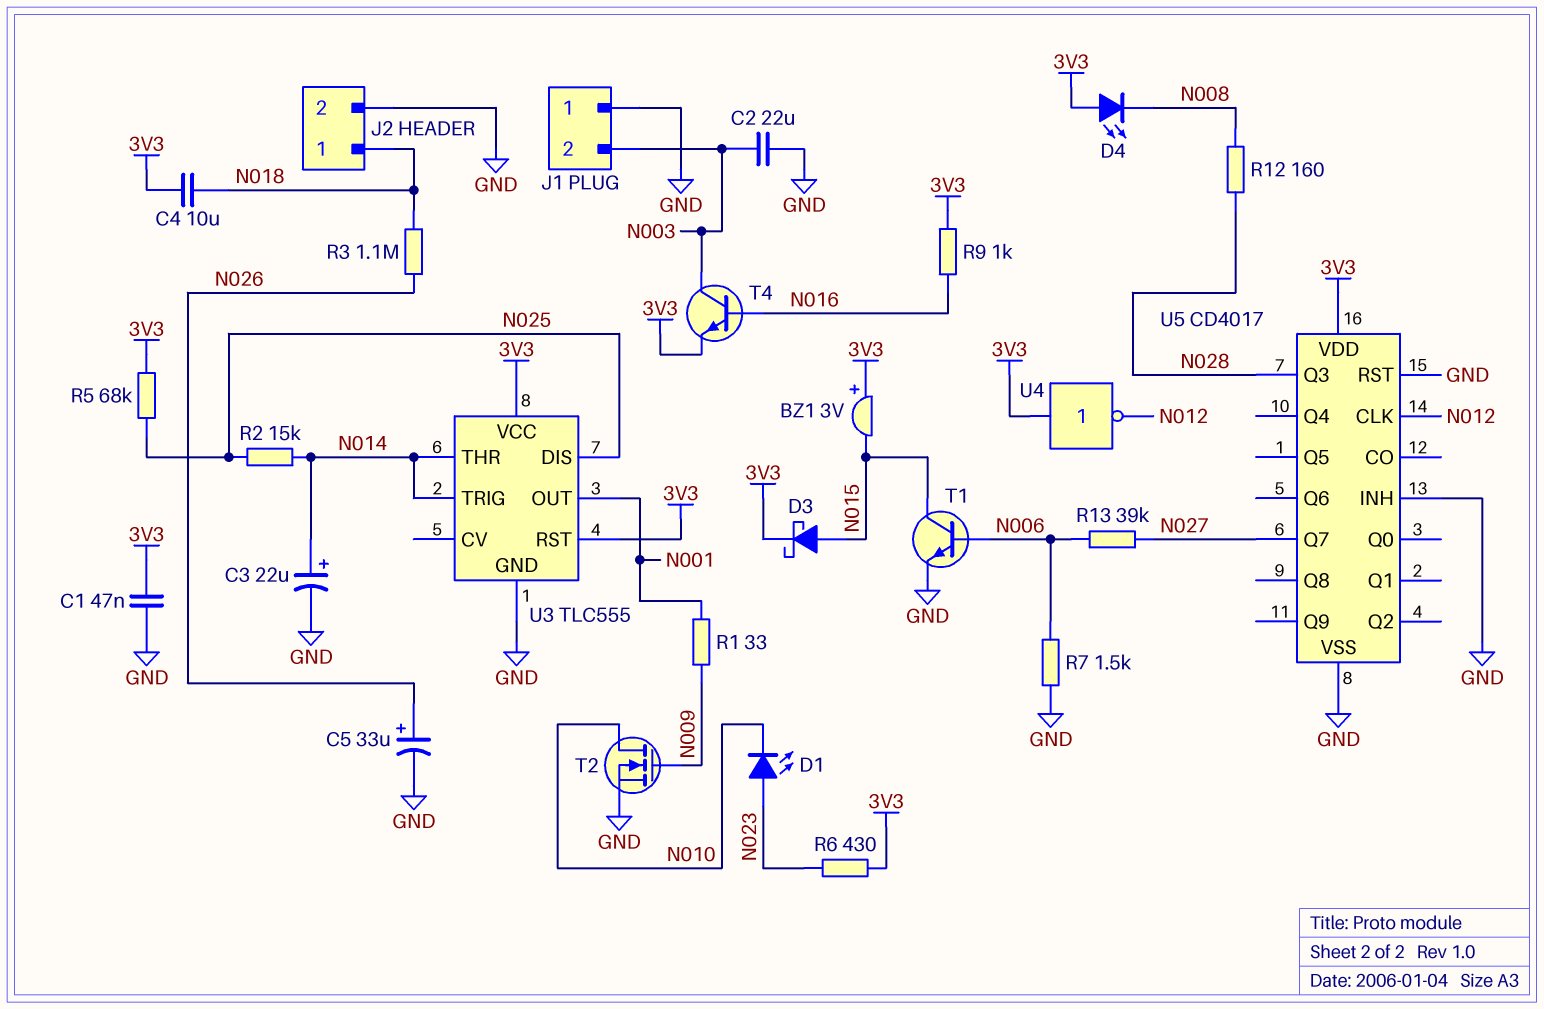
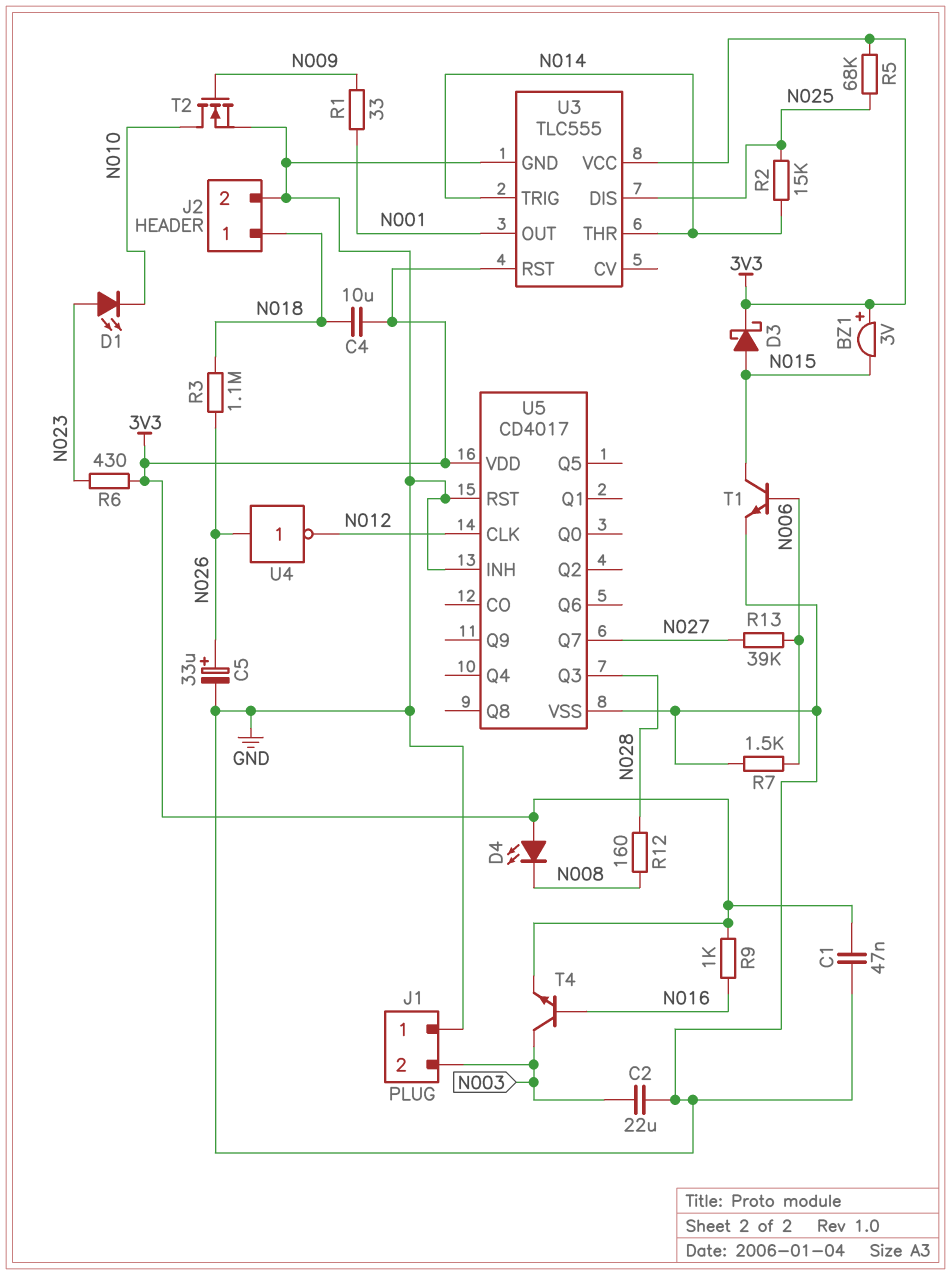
C3: 22uF (plus N014, minus GND) -> none
U4: NOT (in 3V3, out N012) -> NOT (in N026, out N012)

